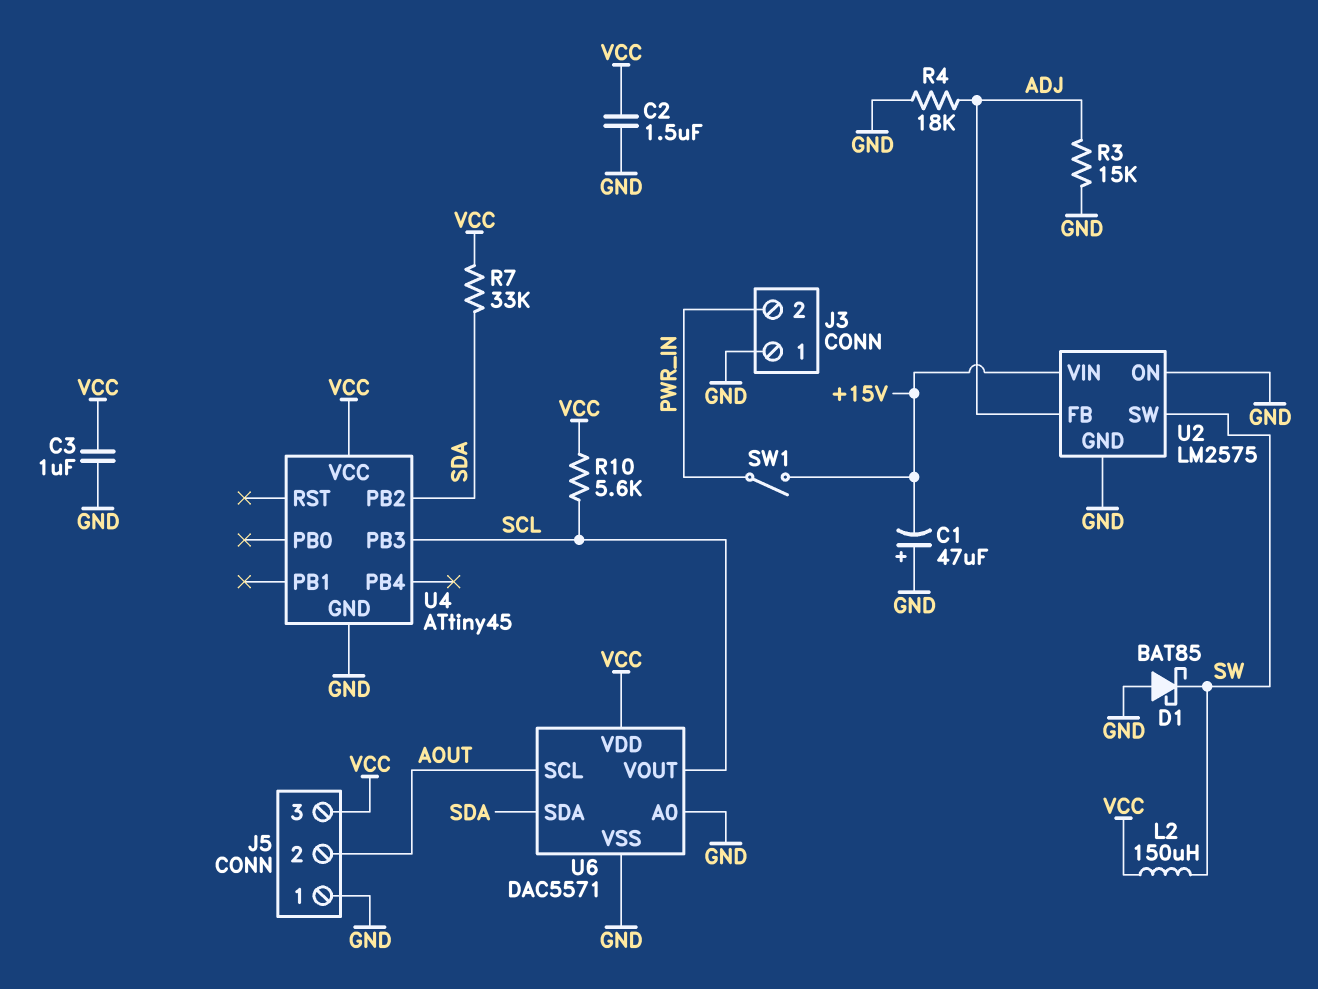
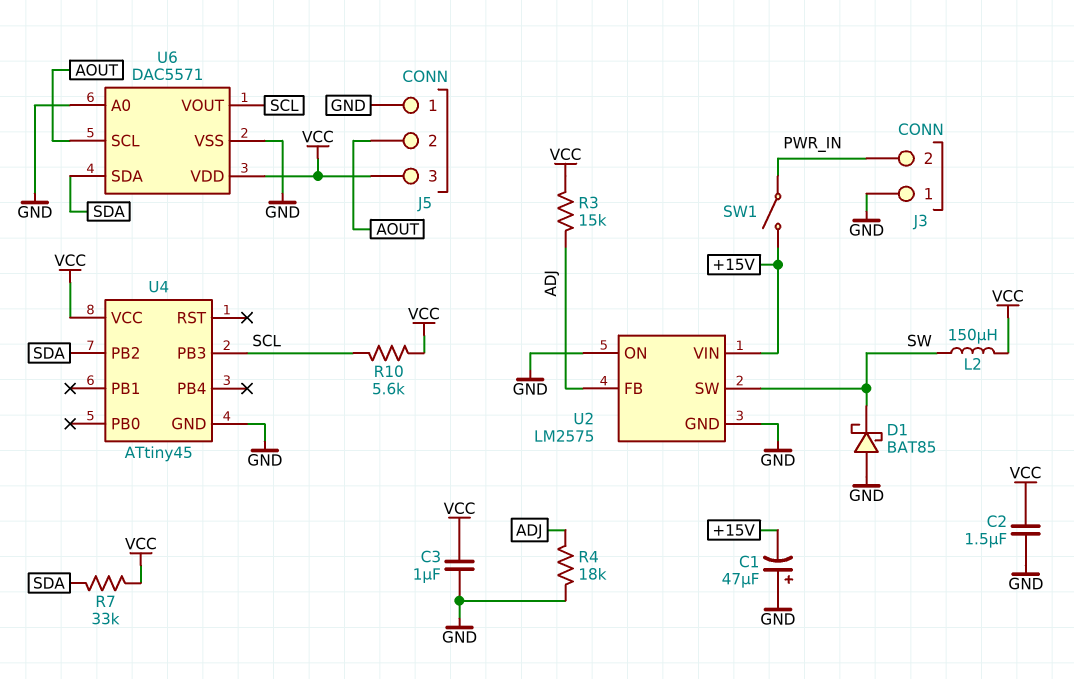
R3: 15k (ADJ, GND) -> 15k (ADJ, VCC)

